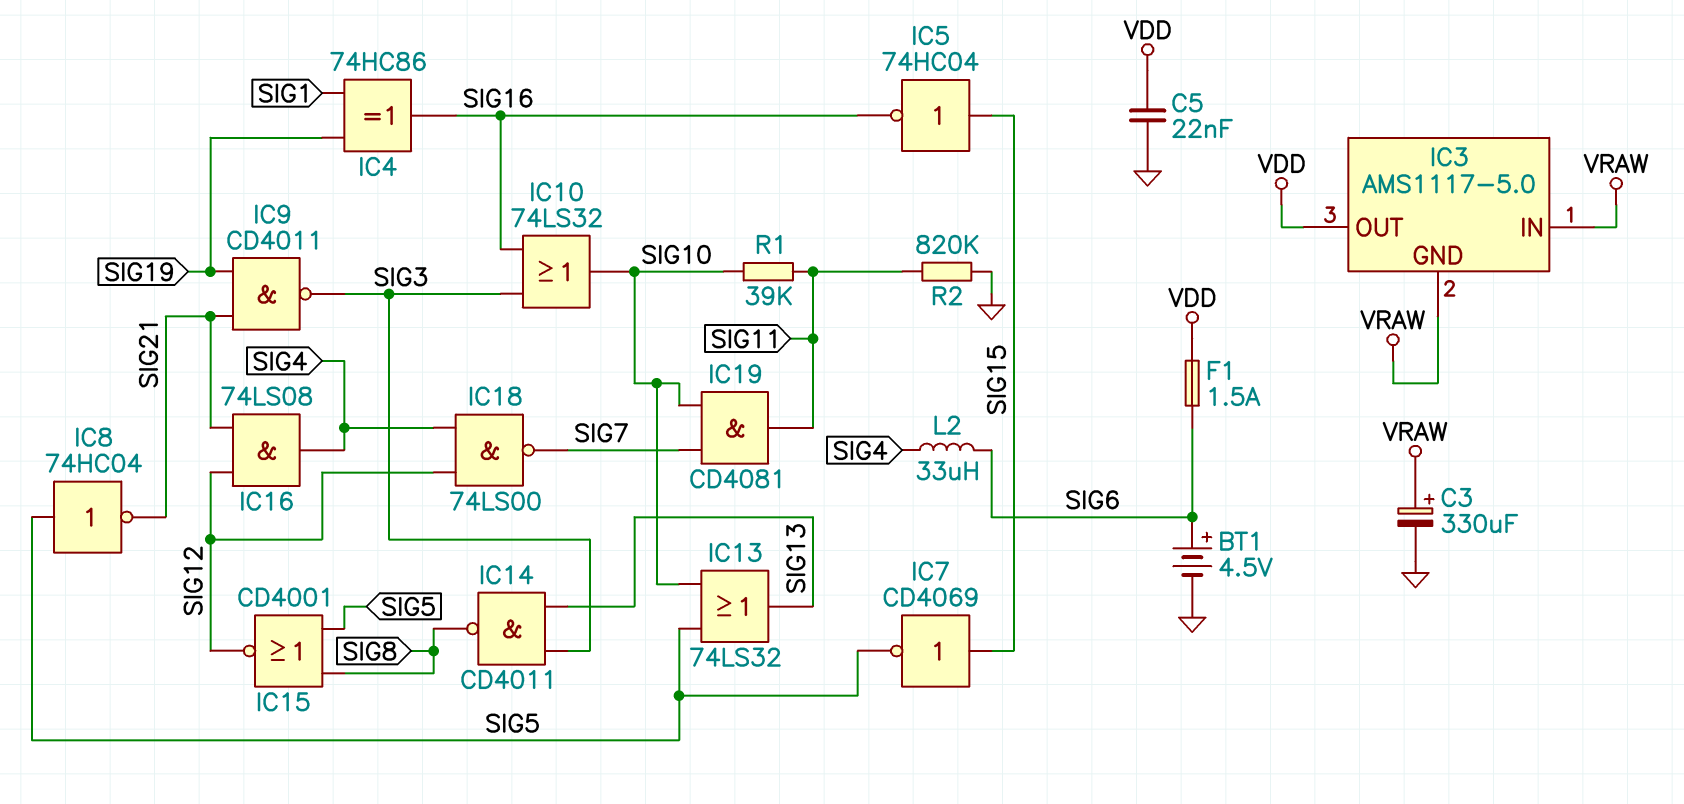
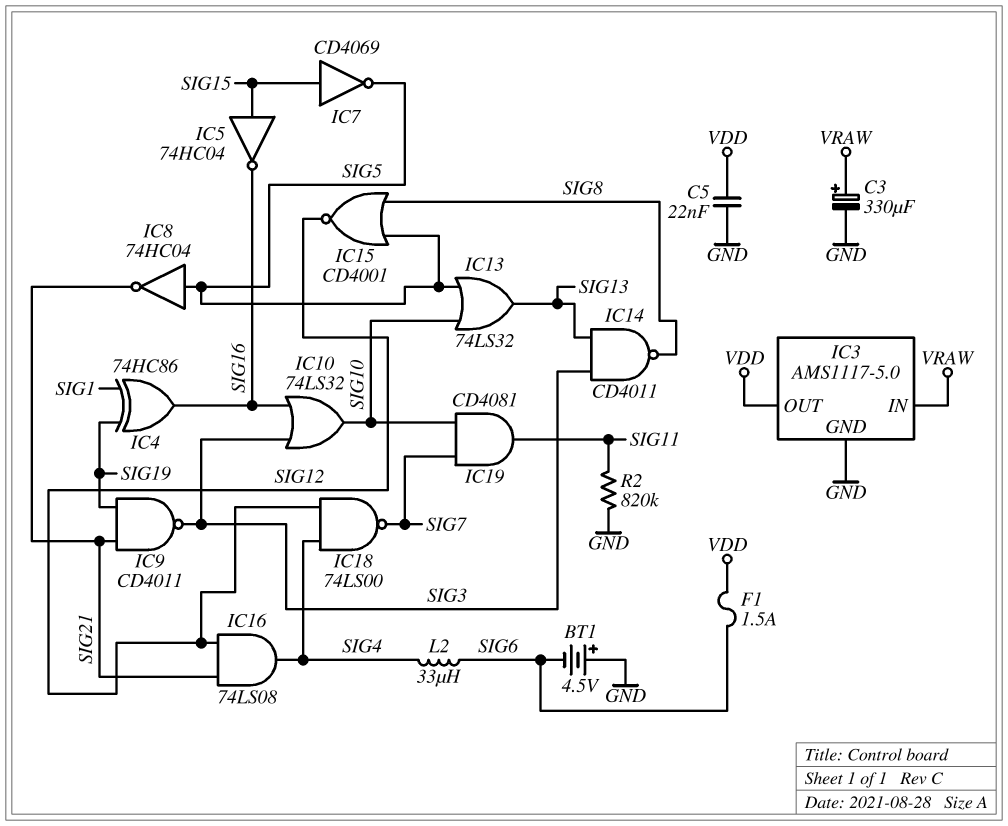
BT1: 4.5V (plus SIG6, minus GND) -> 4.5V (plus GND, minus SIG6)
IC3 pin GND: VRAW -> GND
R1: 39k (SIG10, SIG11) -> none

